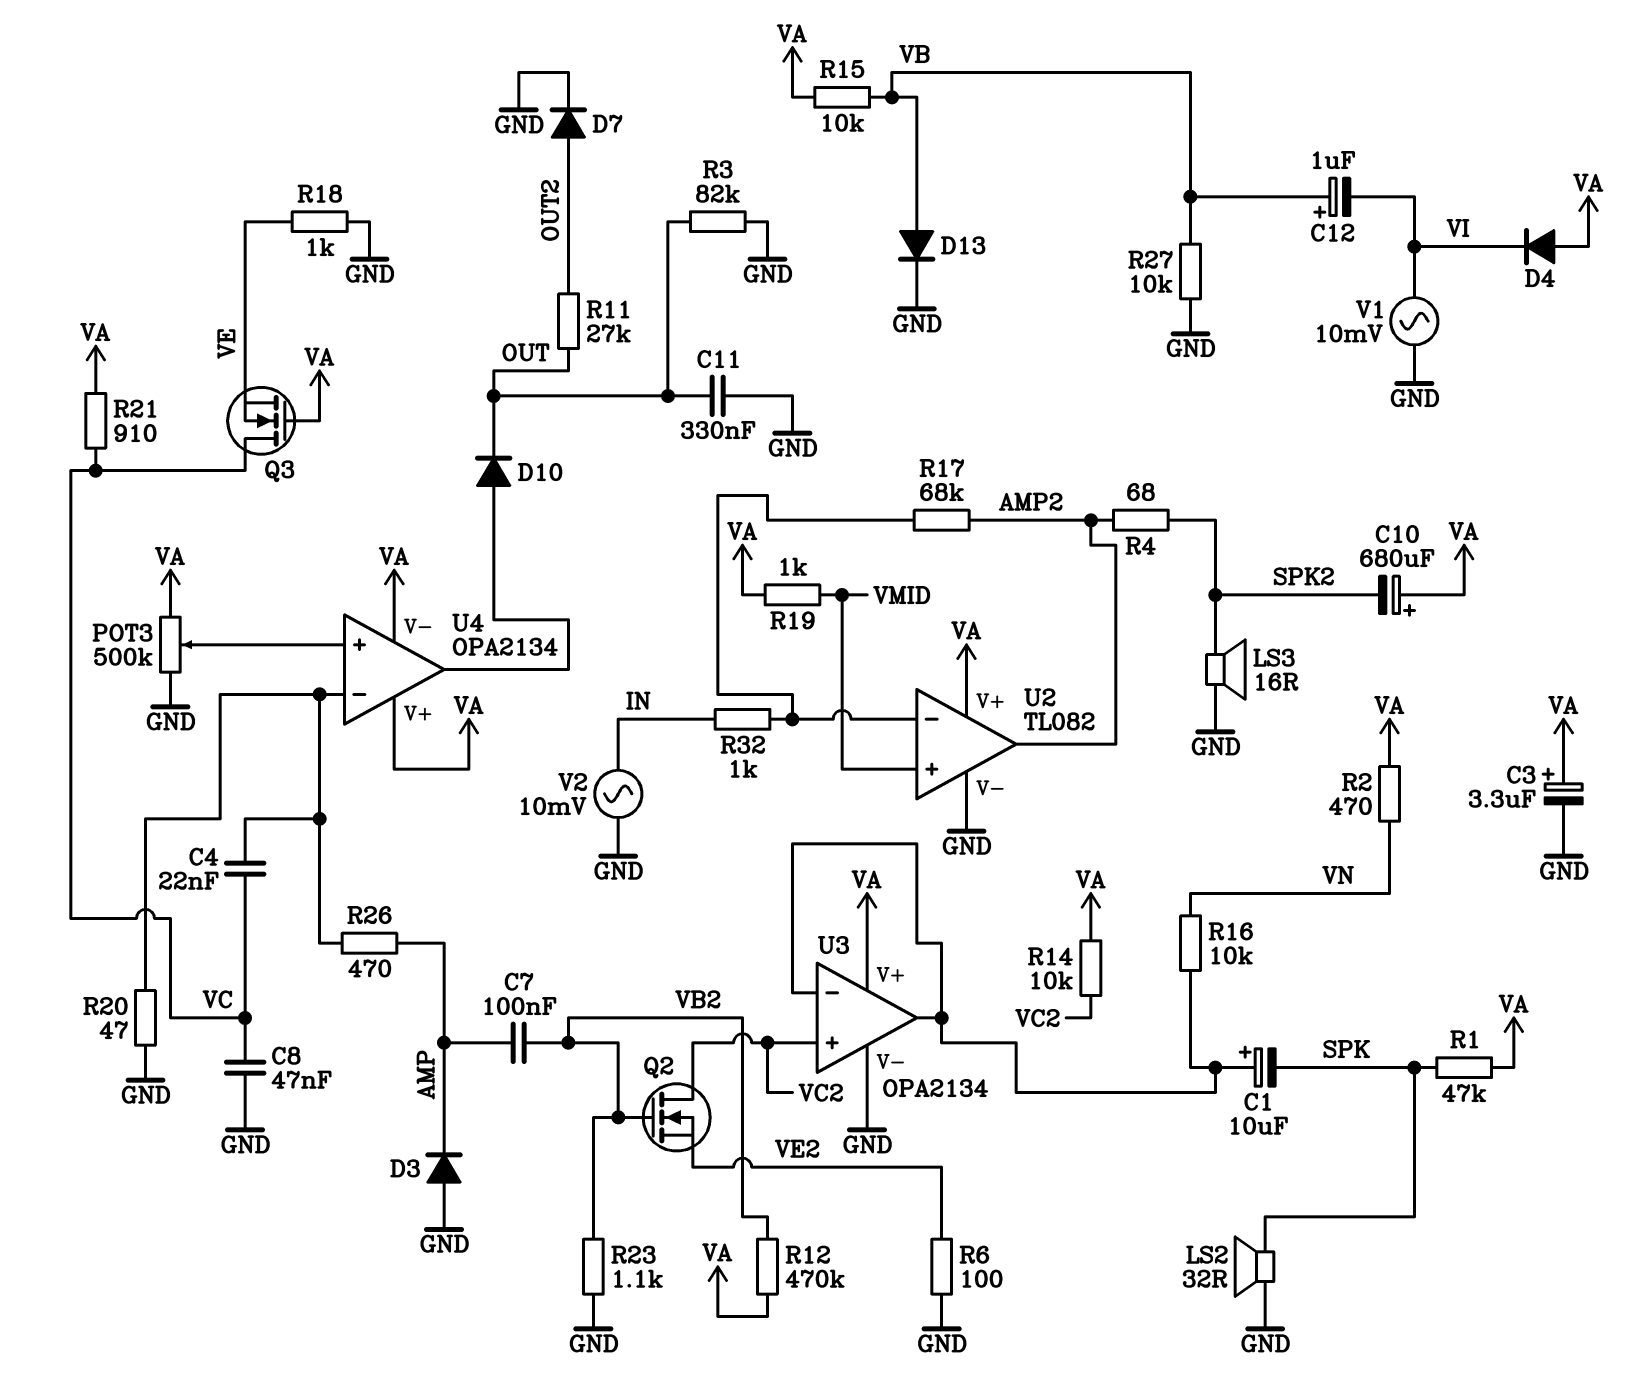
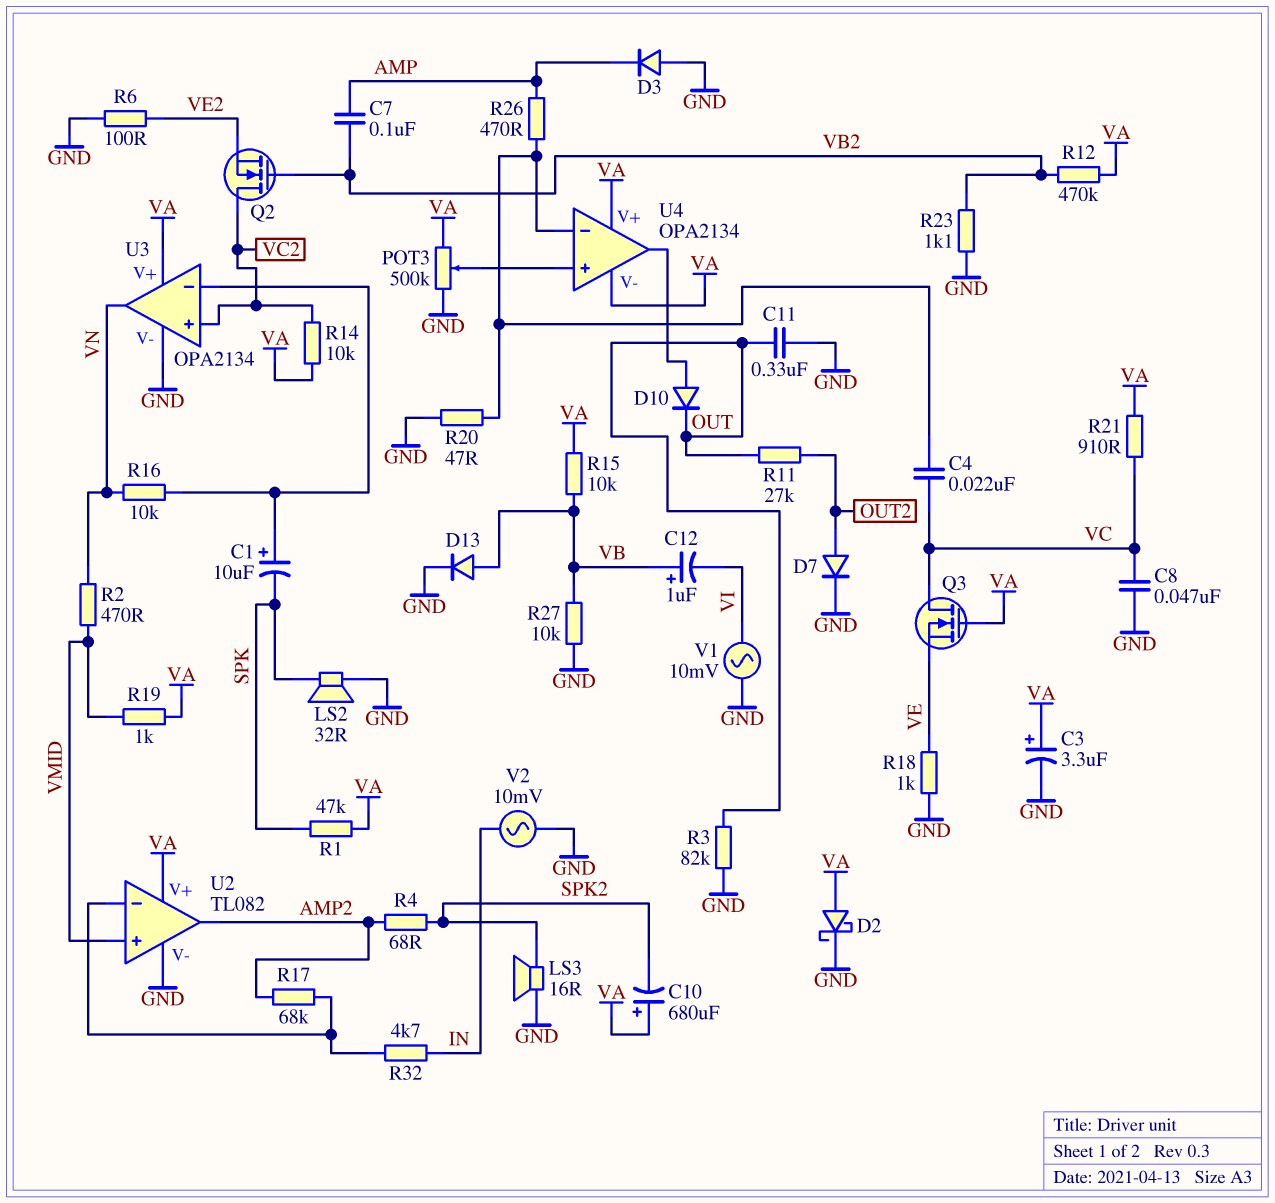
D2: none -> schottky (A VA, K GND)
D4: diode (A VA, K VI) -> none
R2: 470 (VA, VN) -> 470 (VMID, VN)
R32: 1k (IN, U2/in-) -> 4.7k (IN, U2/in-)
U3 pin out: U3/in- -> VN

